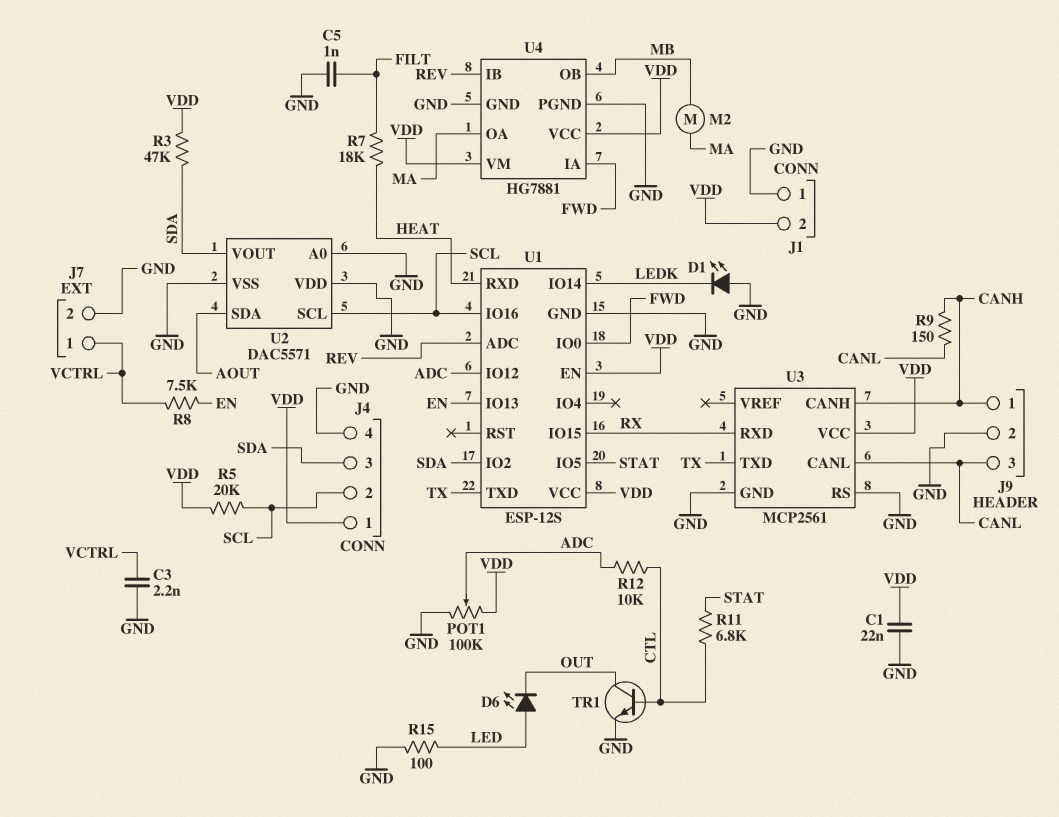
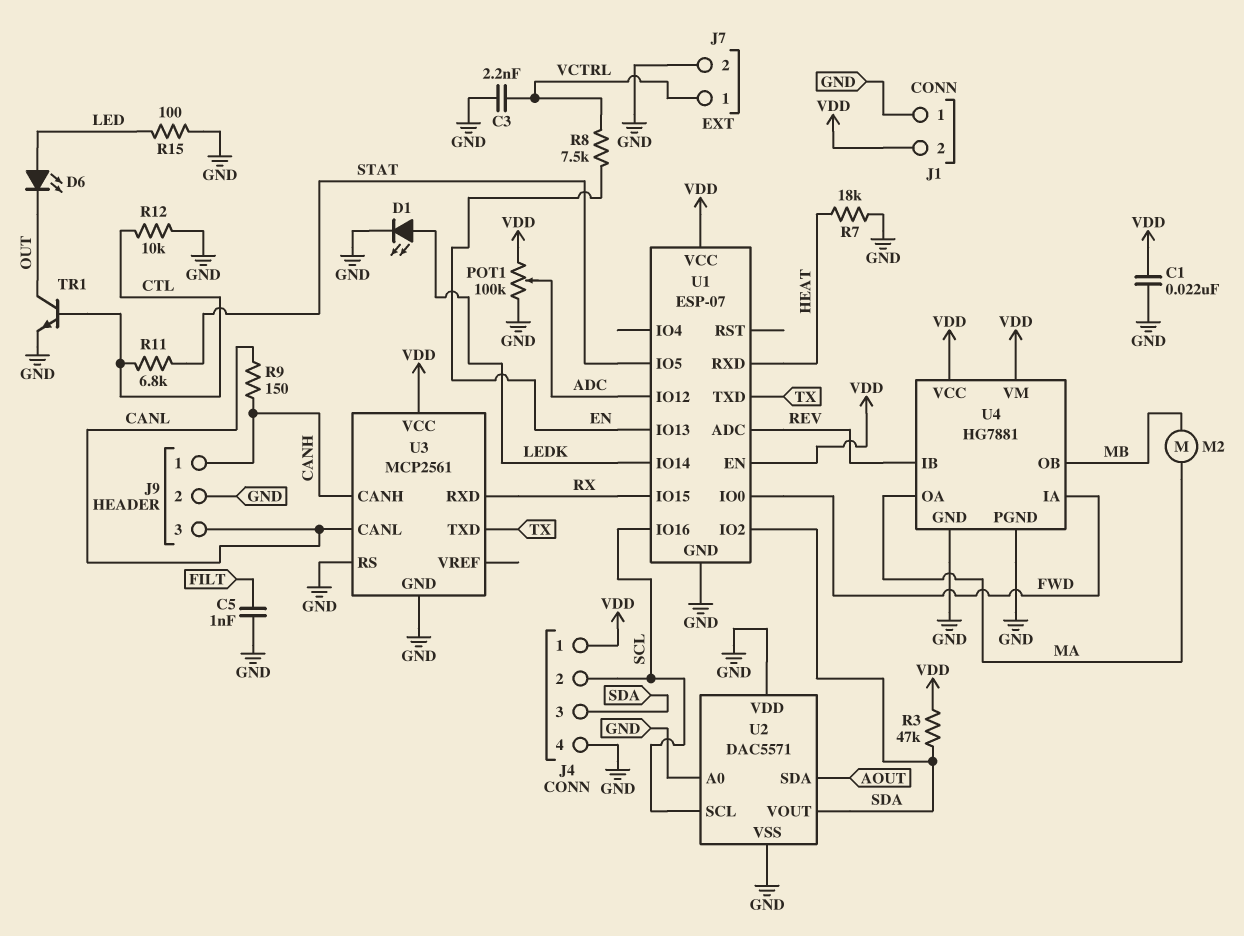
D1: LED (A GND, K LEDK) -> LED (A LEDK, K GND)
R5: 20k (SCL, VDD) -> none
R7: 18k (FILT, HEAT) -> 18k (GND, HEAT)
R12: 10k (ADC, CTL) -> 10k (CTL, GND)
U1: ESP-12S -> ESP-07

